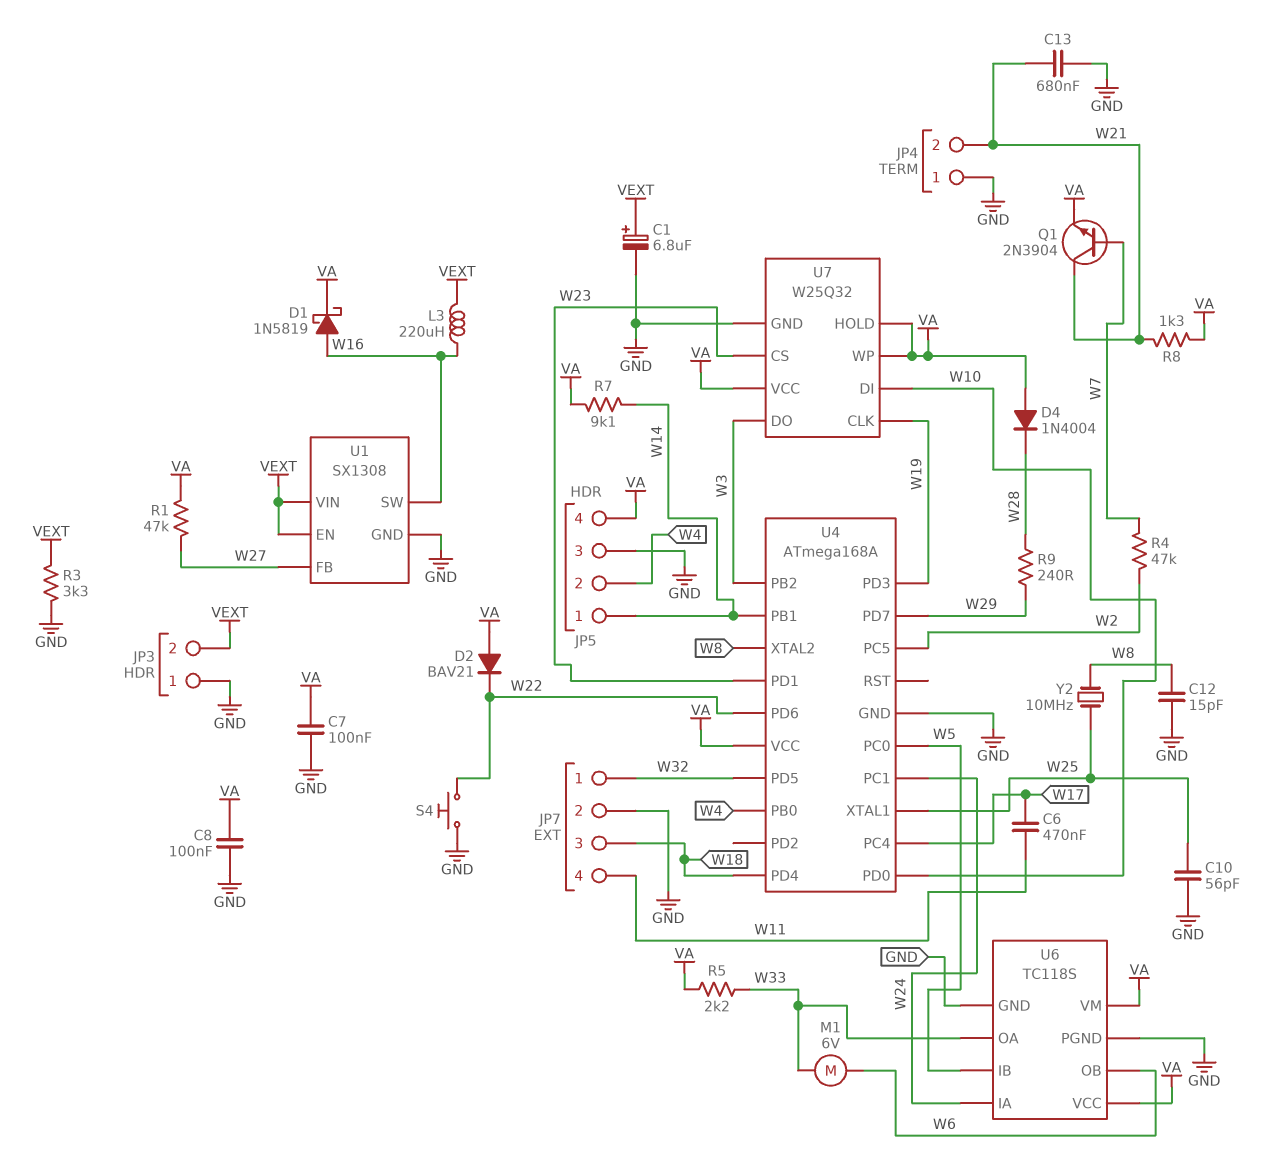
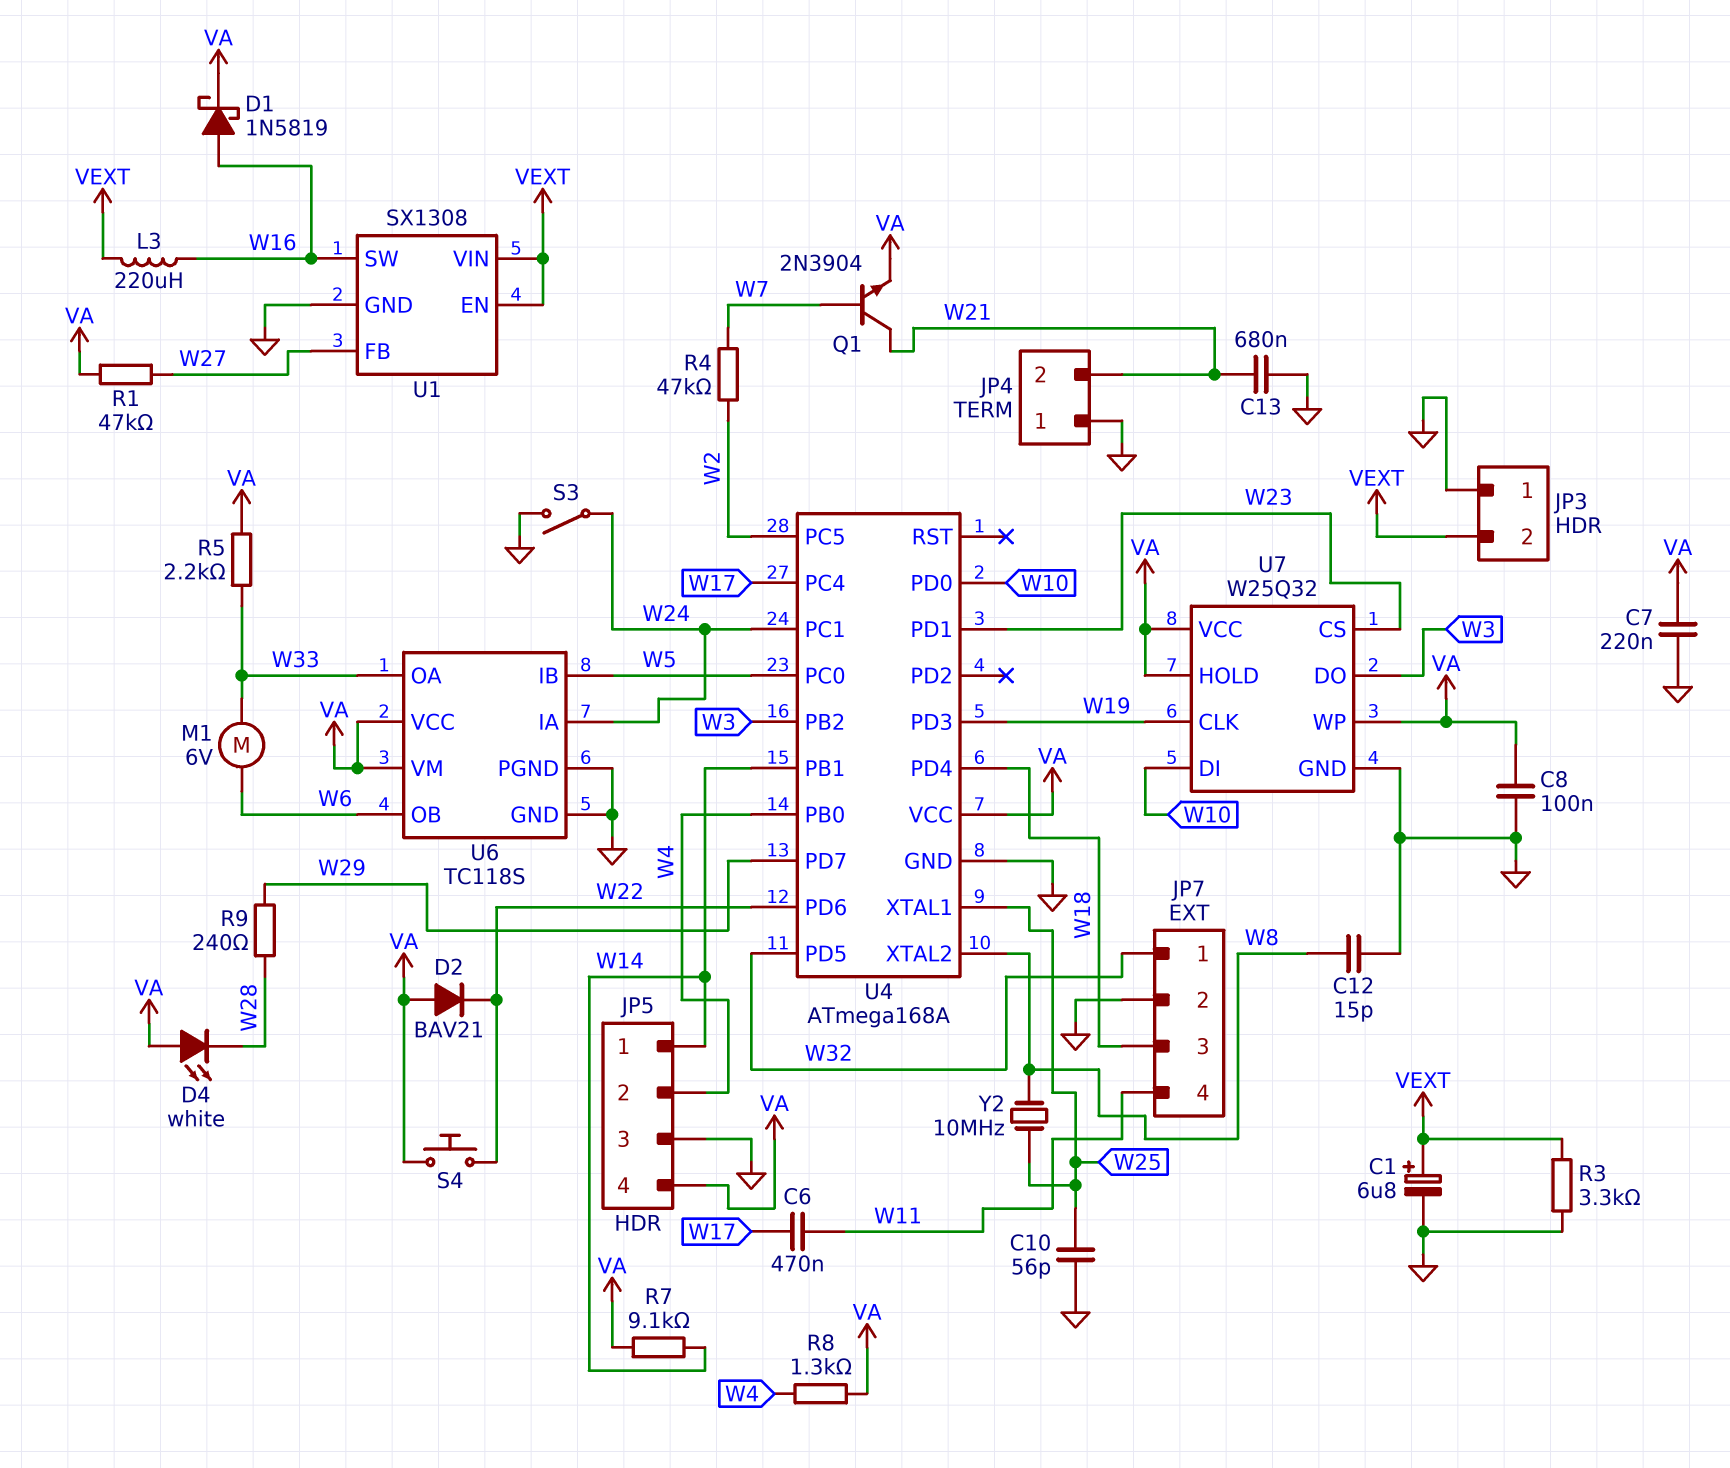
C7: 100nF (GND, VA) -> 220nF (GND, VA)
D4: diode 1N4004 (A VA, K W28) -> LED white (A VA, K W28)
R8: 1.3k (VA, W21) -> 1.3k (VA, W4)
S3: none -> switch (GND, W24)
S4: button (GND, W22) -> button (VA, W22)

